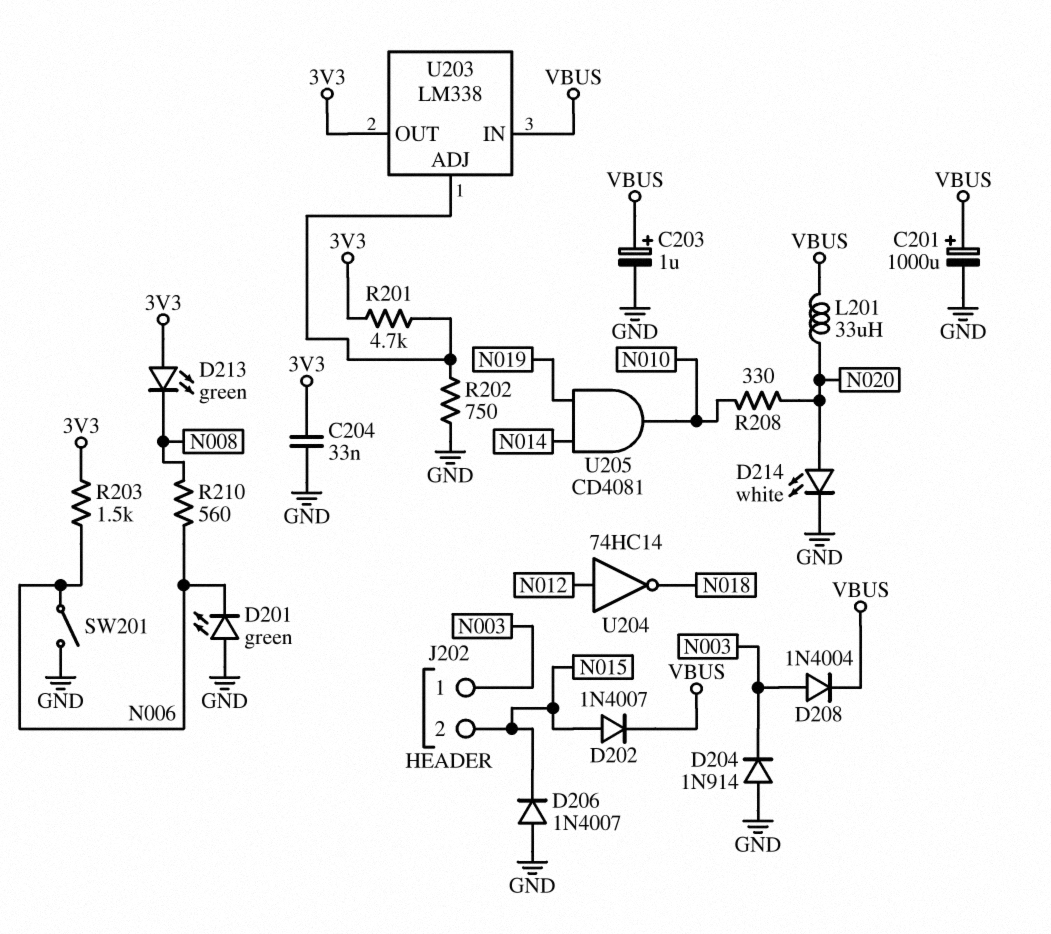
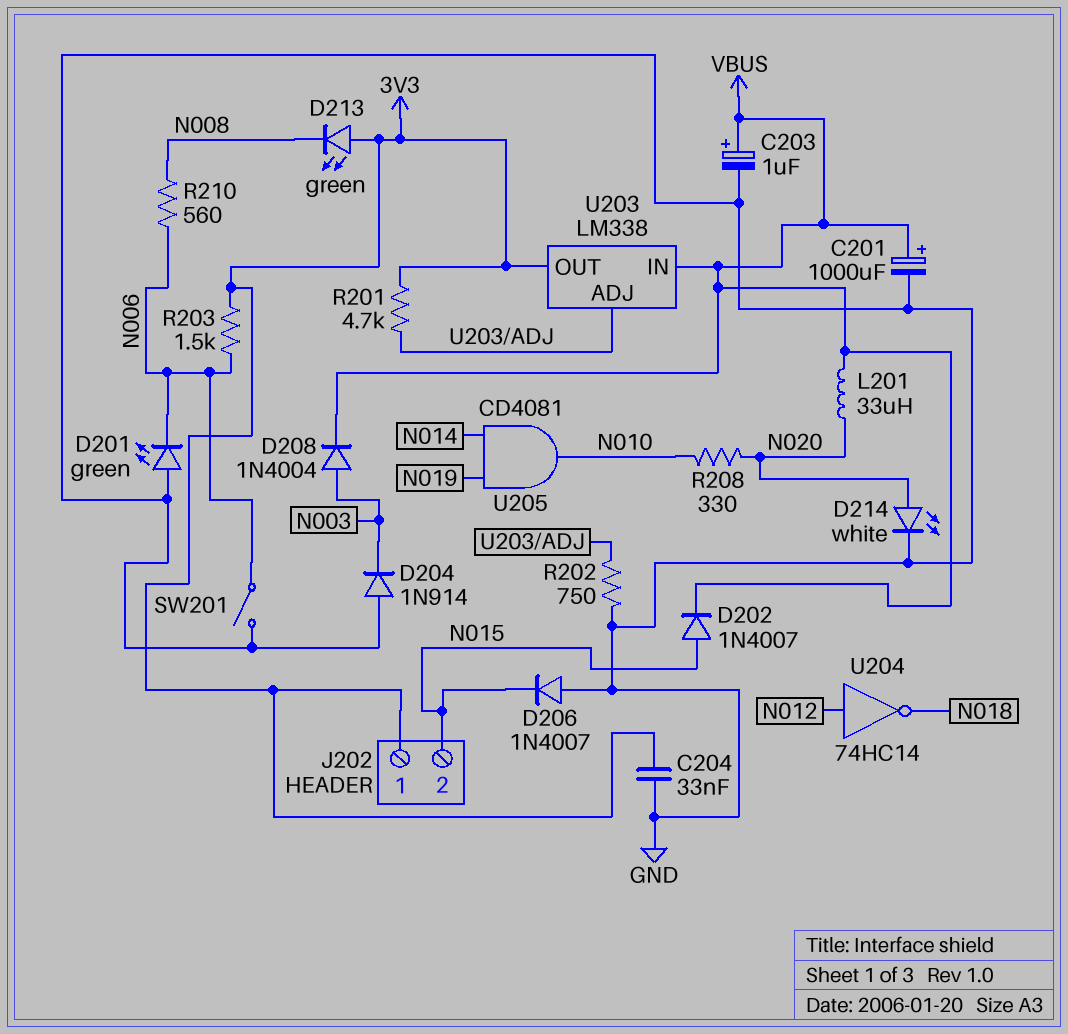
J202 pin 1: N003 -> 3V3

